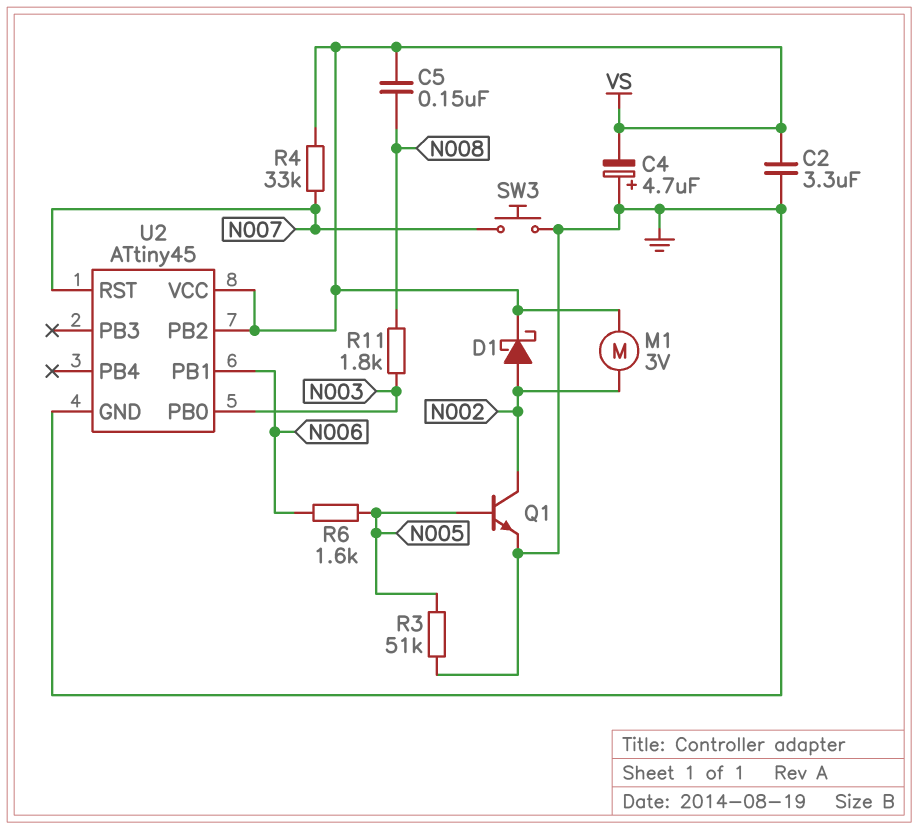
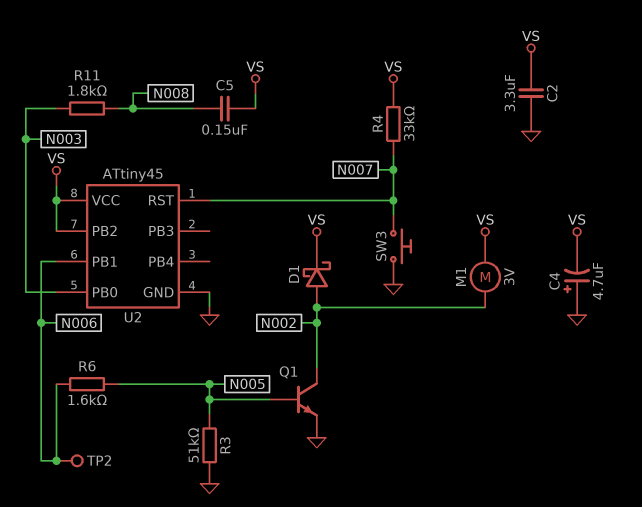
TP2: none -> test point (N006)

